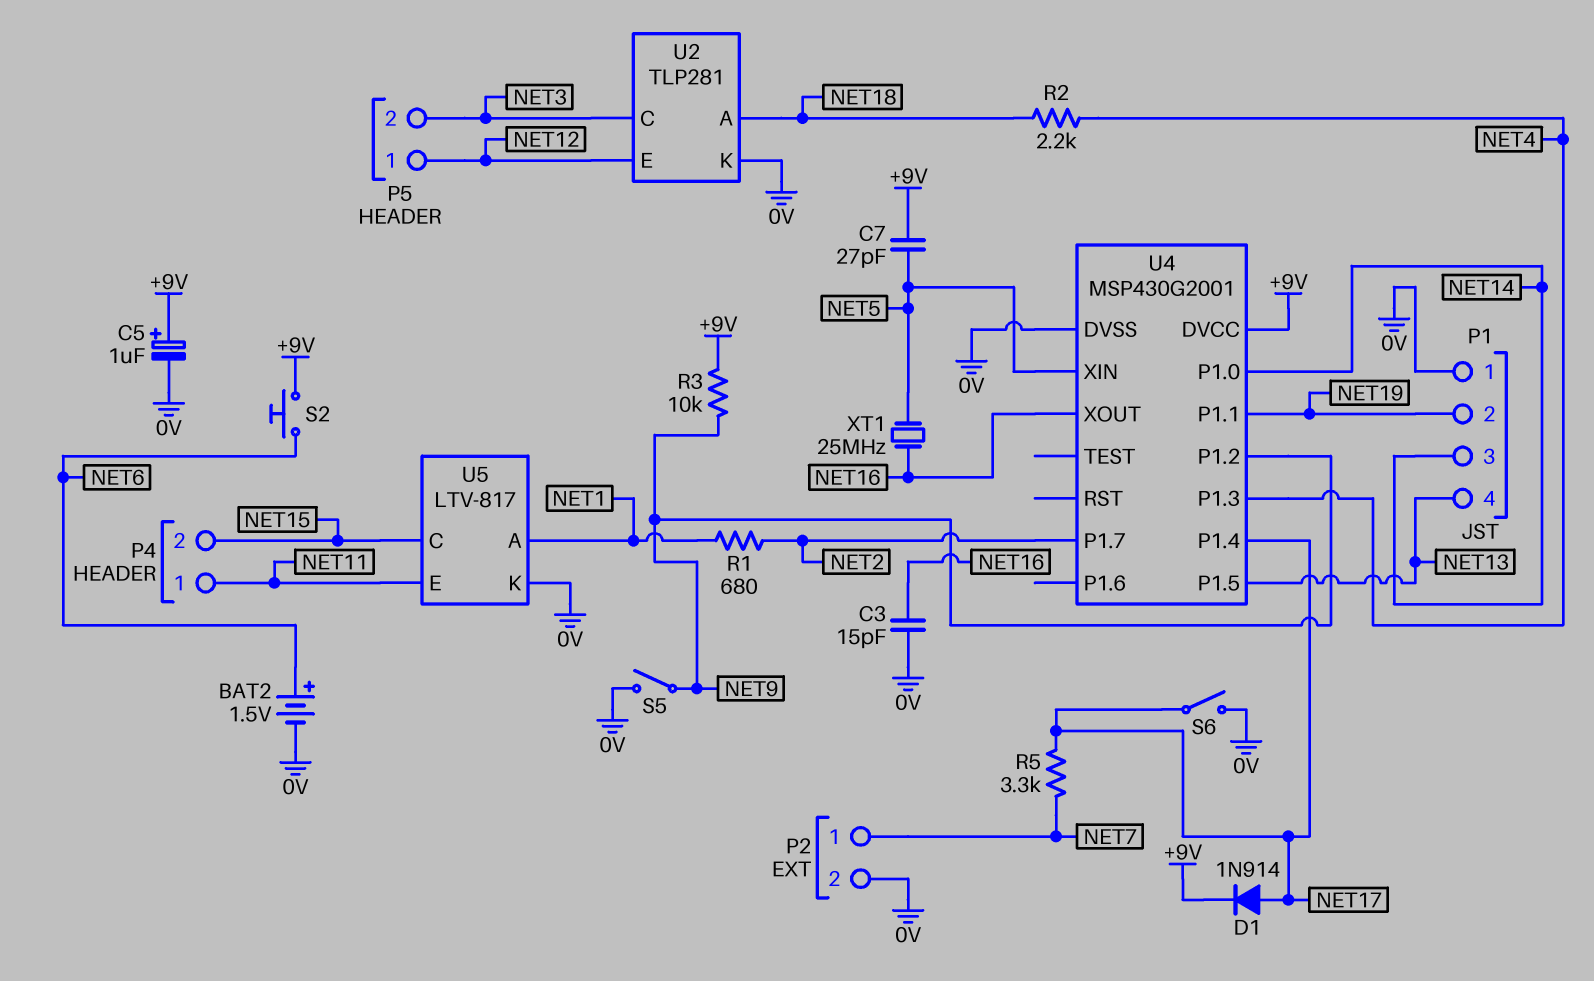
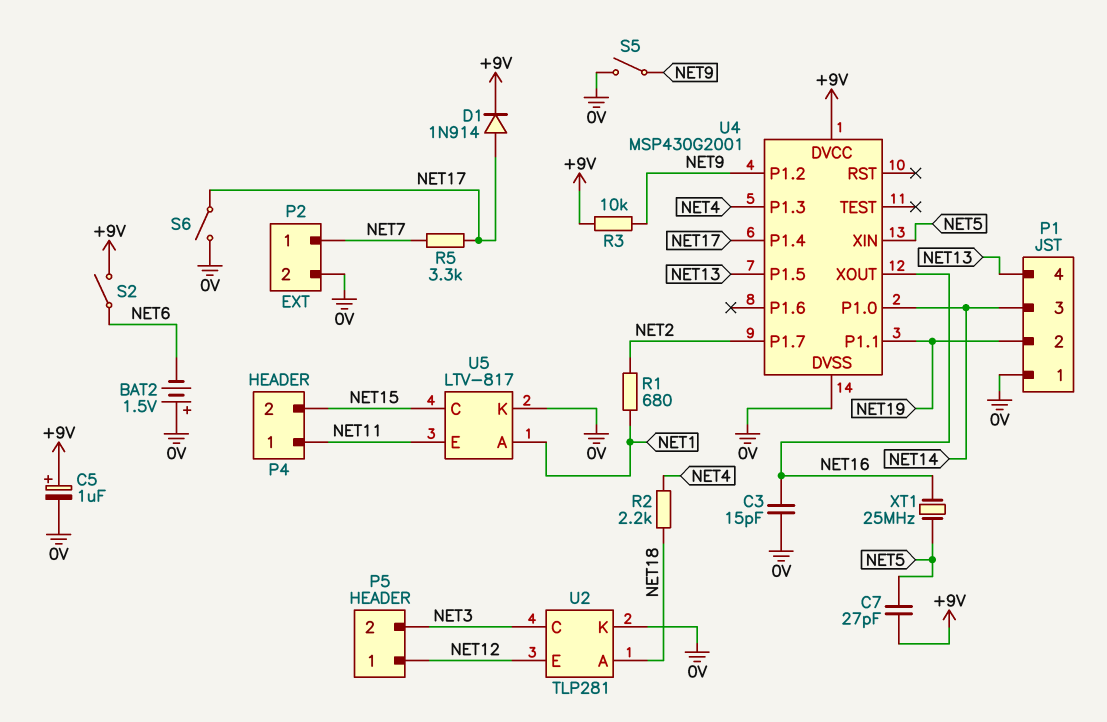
BAT2: 1.5V (plus NET6, minus 0V) -> 1.5V (plus 0V, minus NET6)
S2: button (+9V, NET6) -> switch (+9V, NET6)

